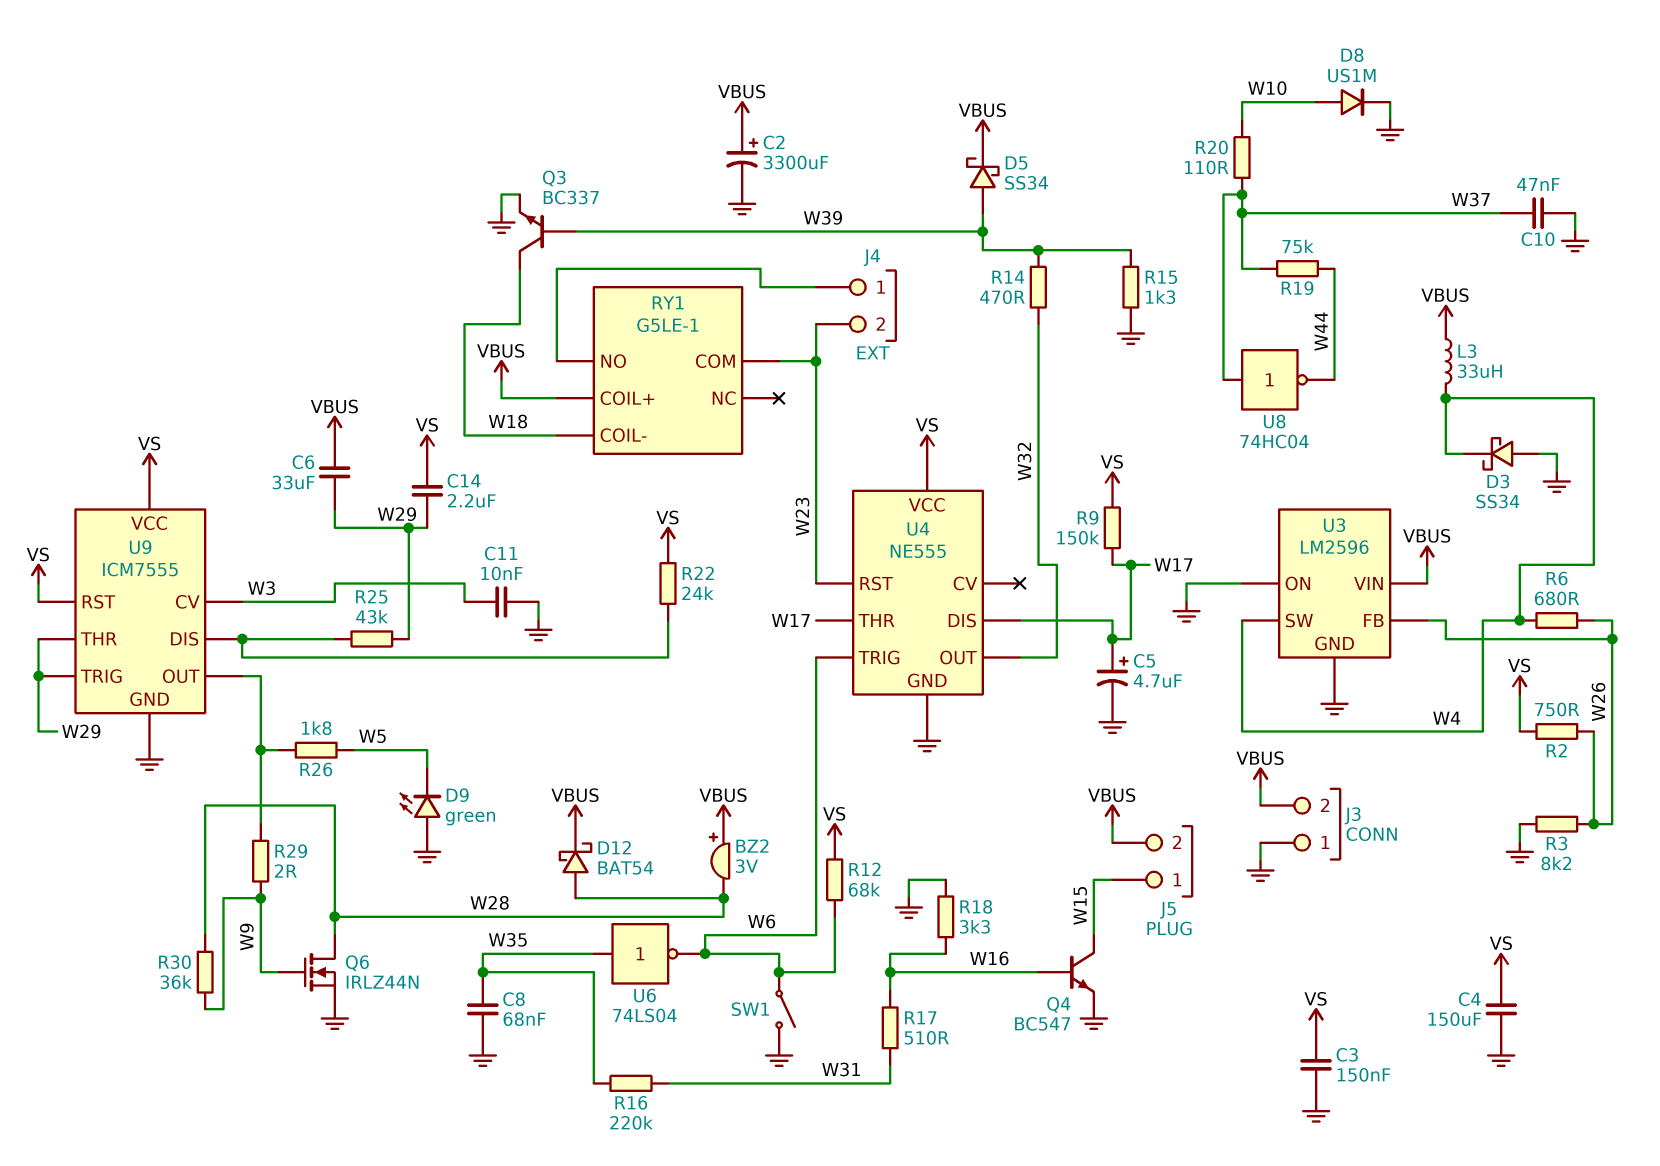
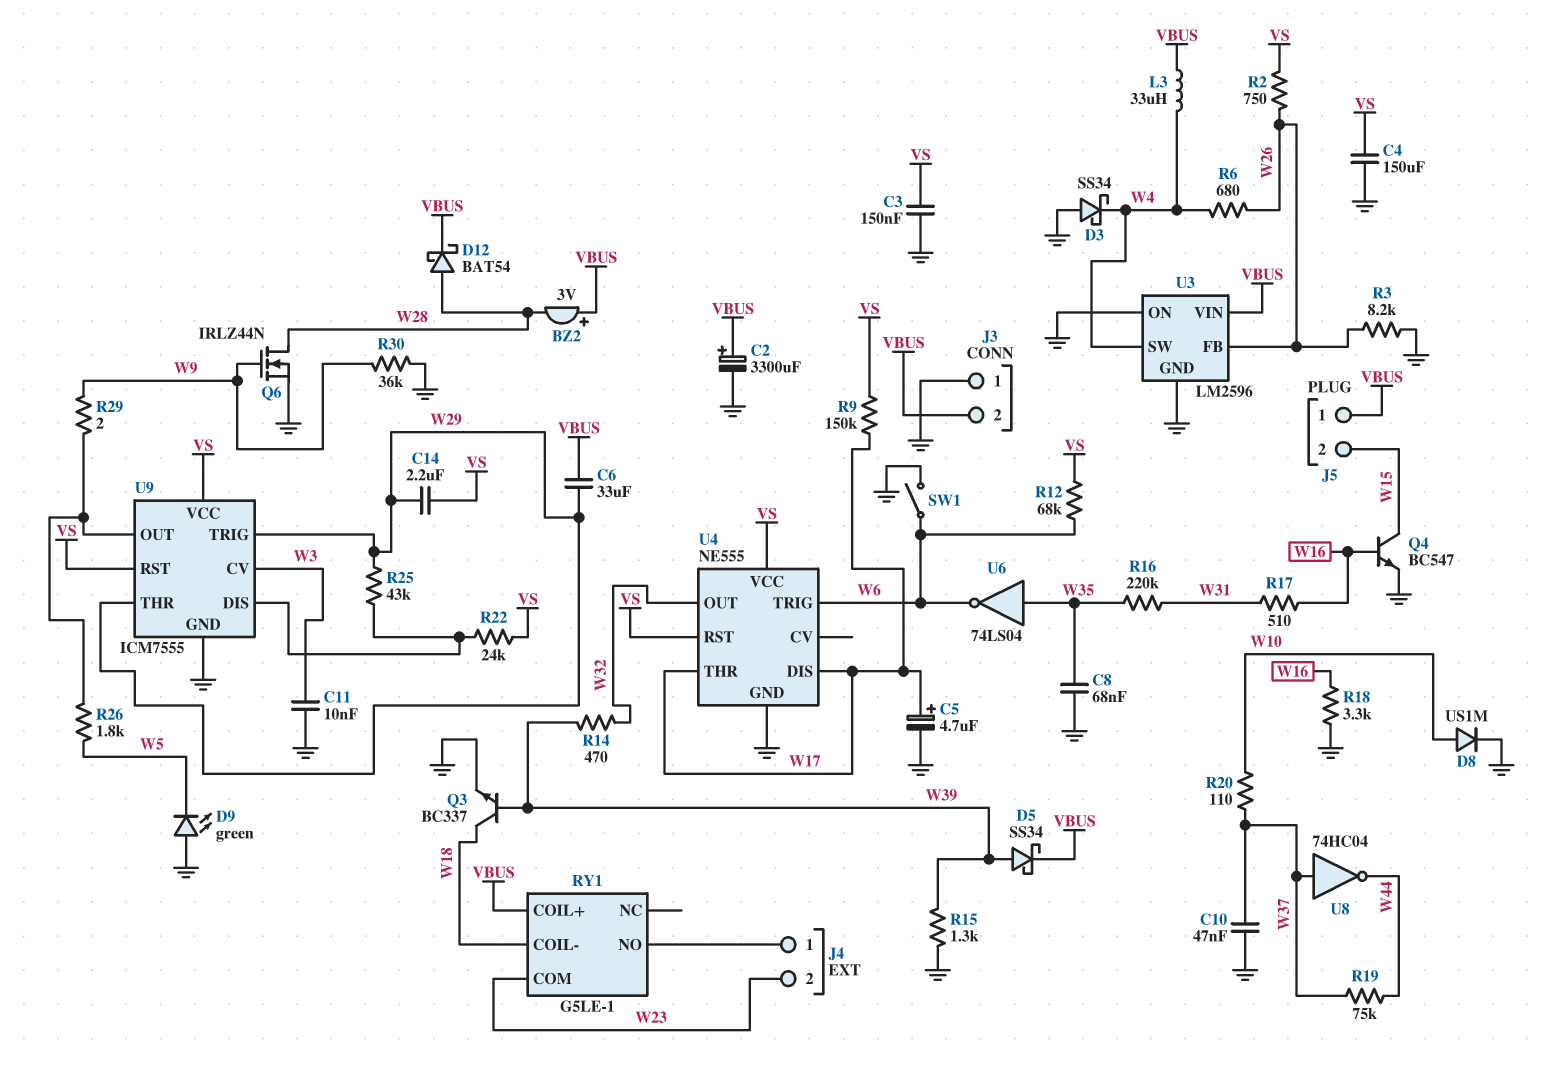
J5 pin 1: W15 -> VBUS
J5 pin 2: VBUS -> W15
R30: 36k (W9, W28) -> 36k (GND, W9)
U4 pin RST: W23 -> VS

